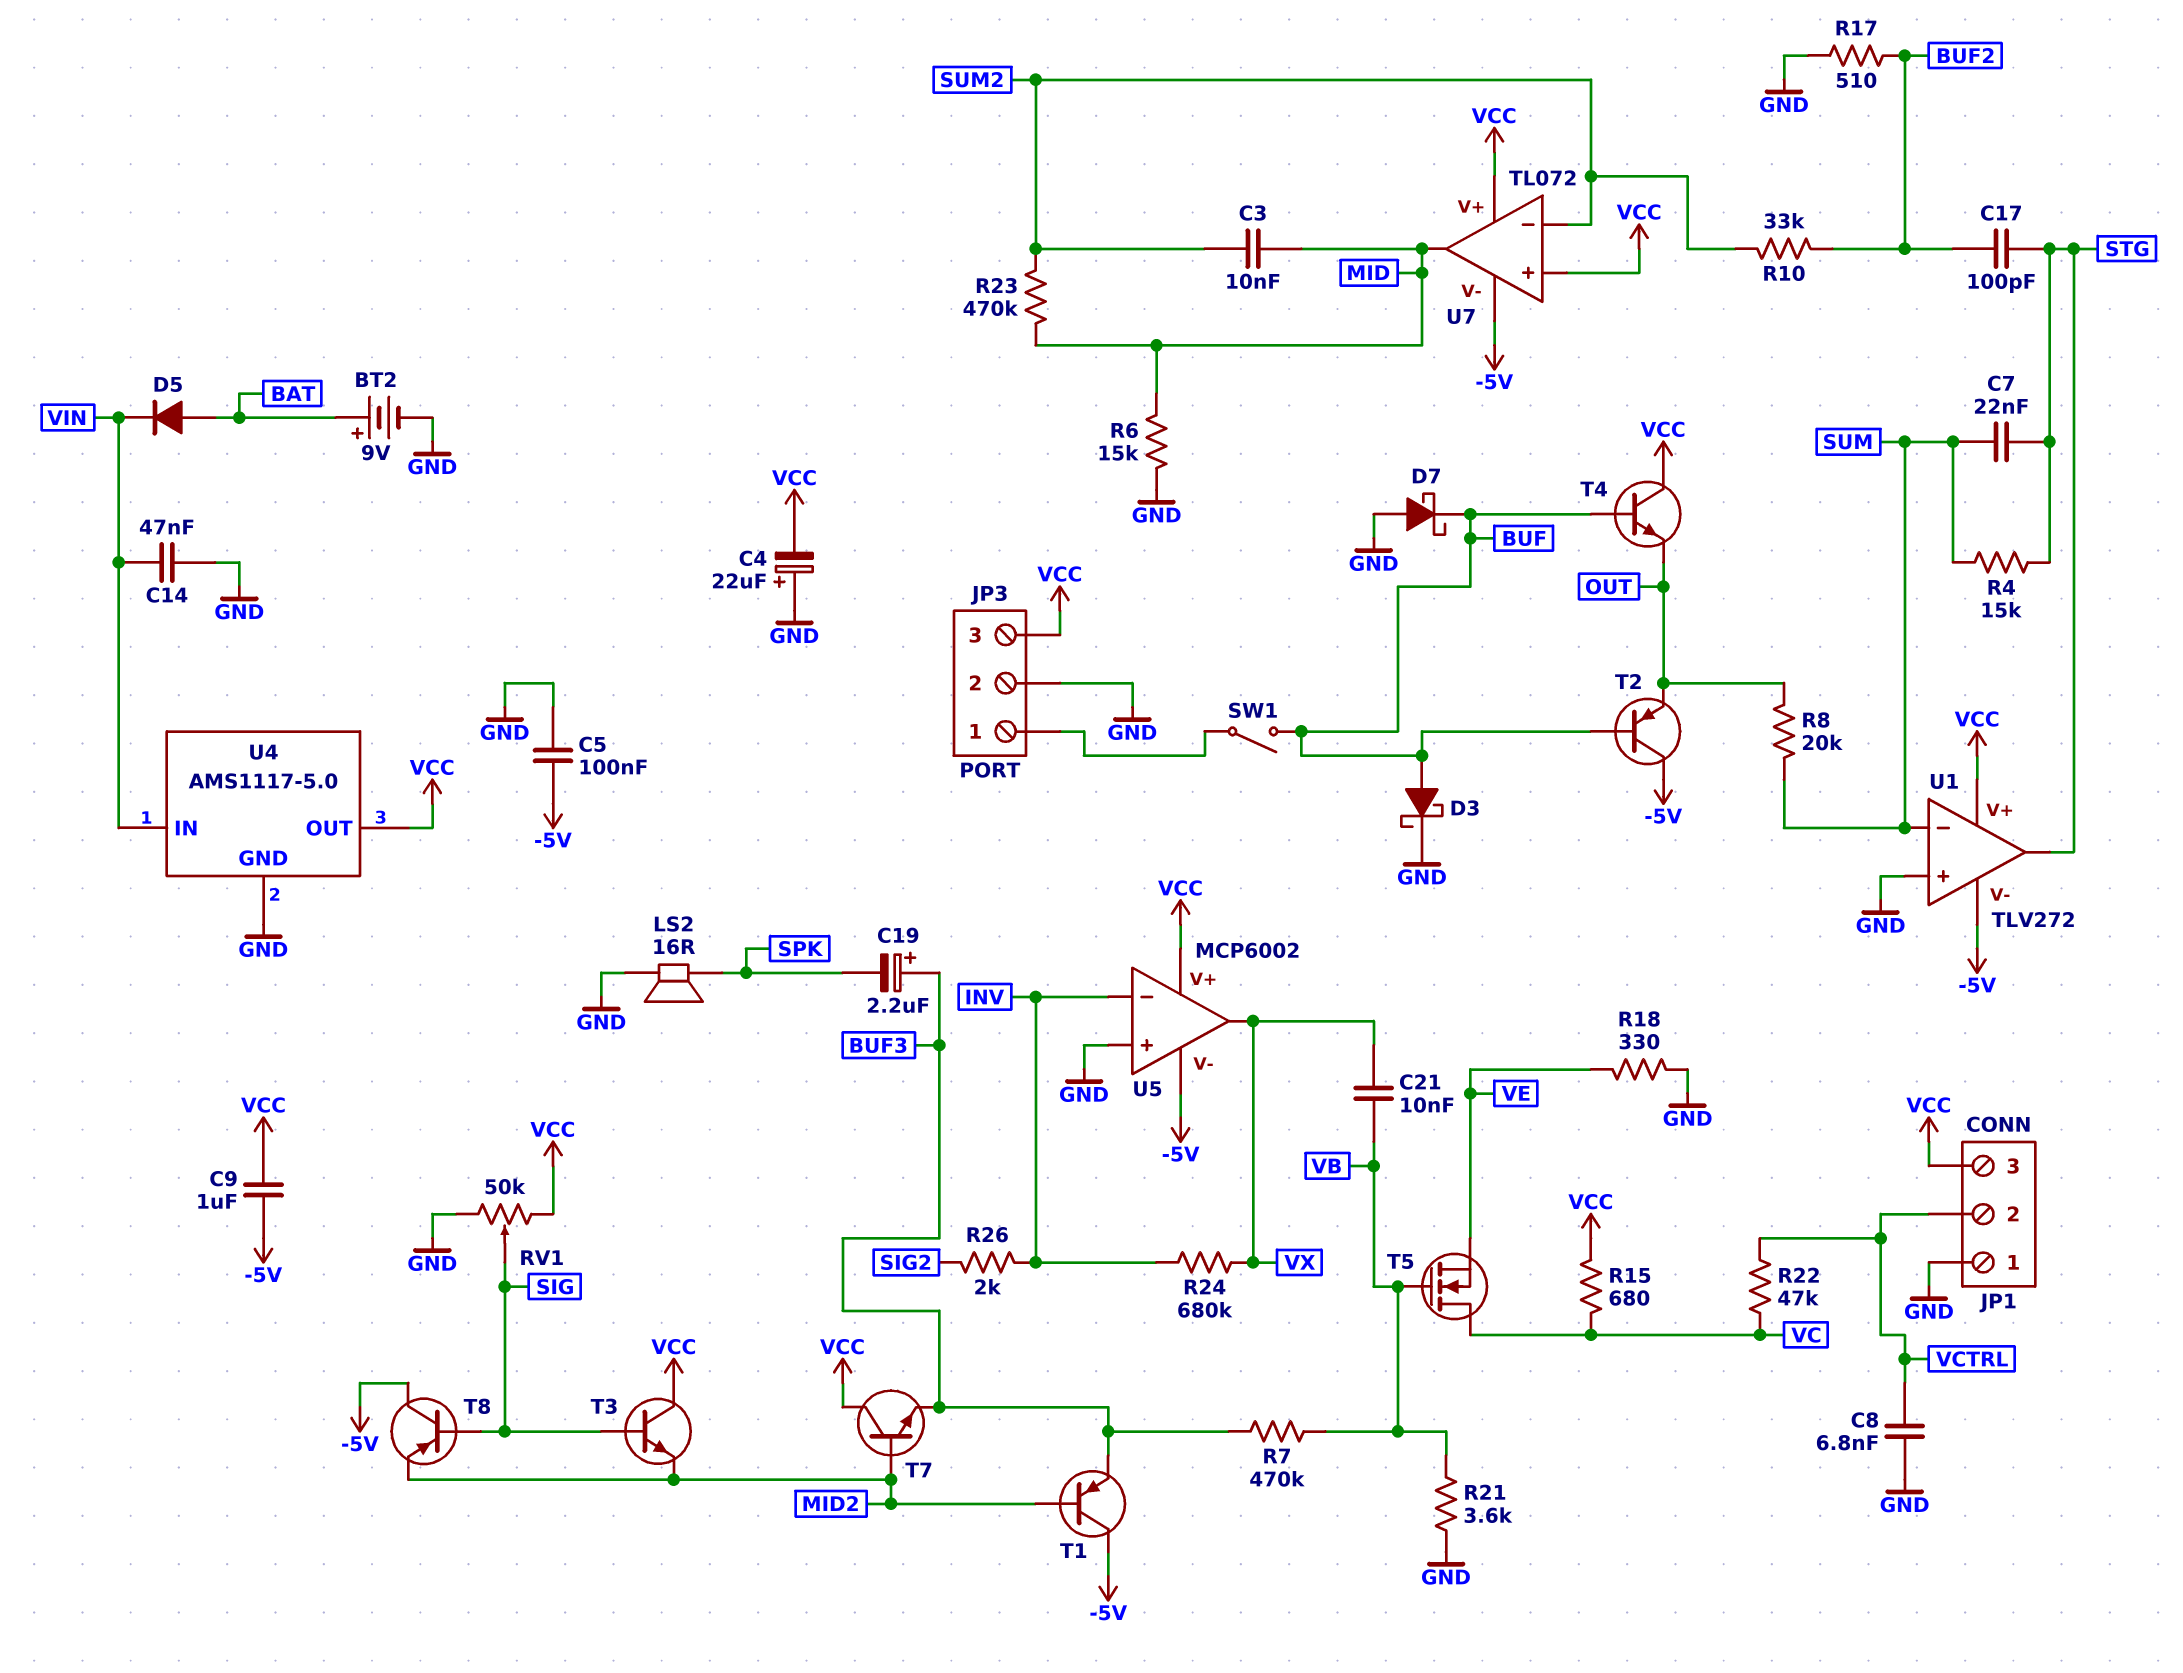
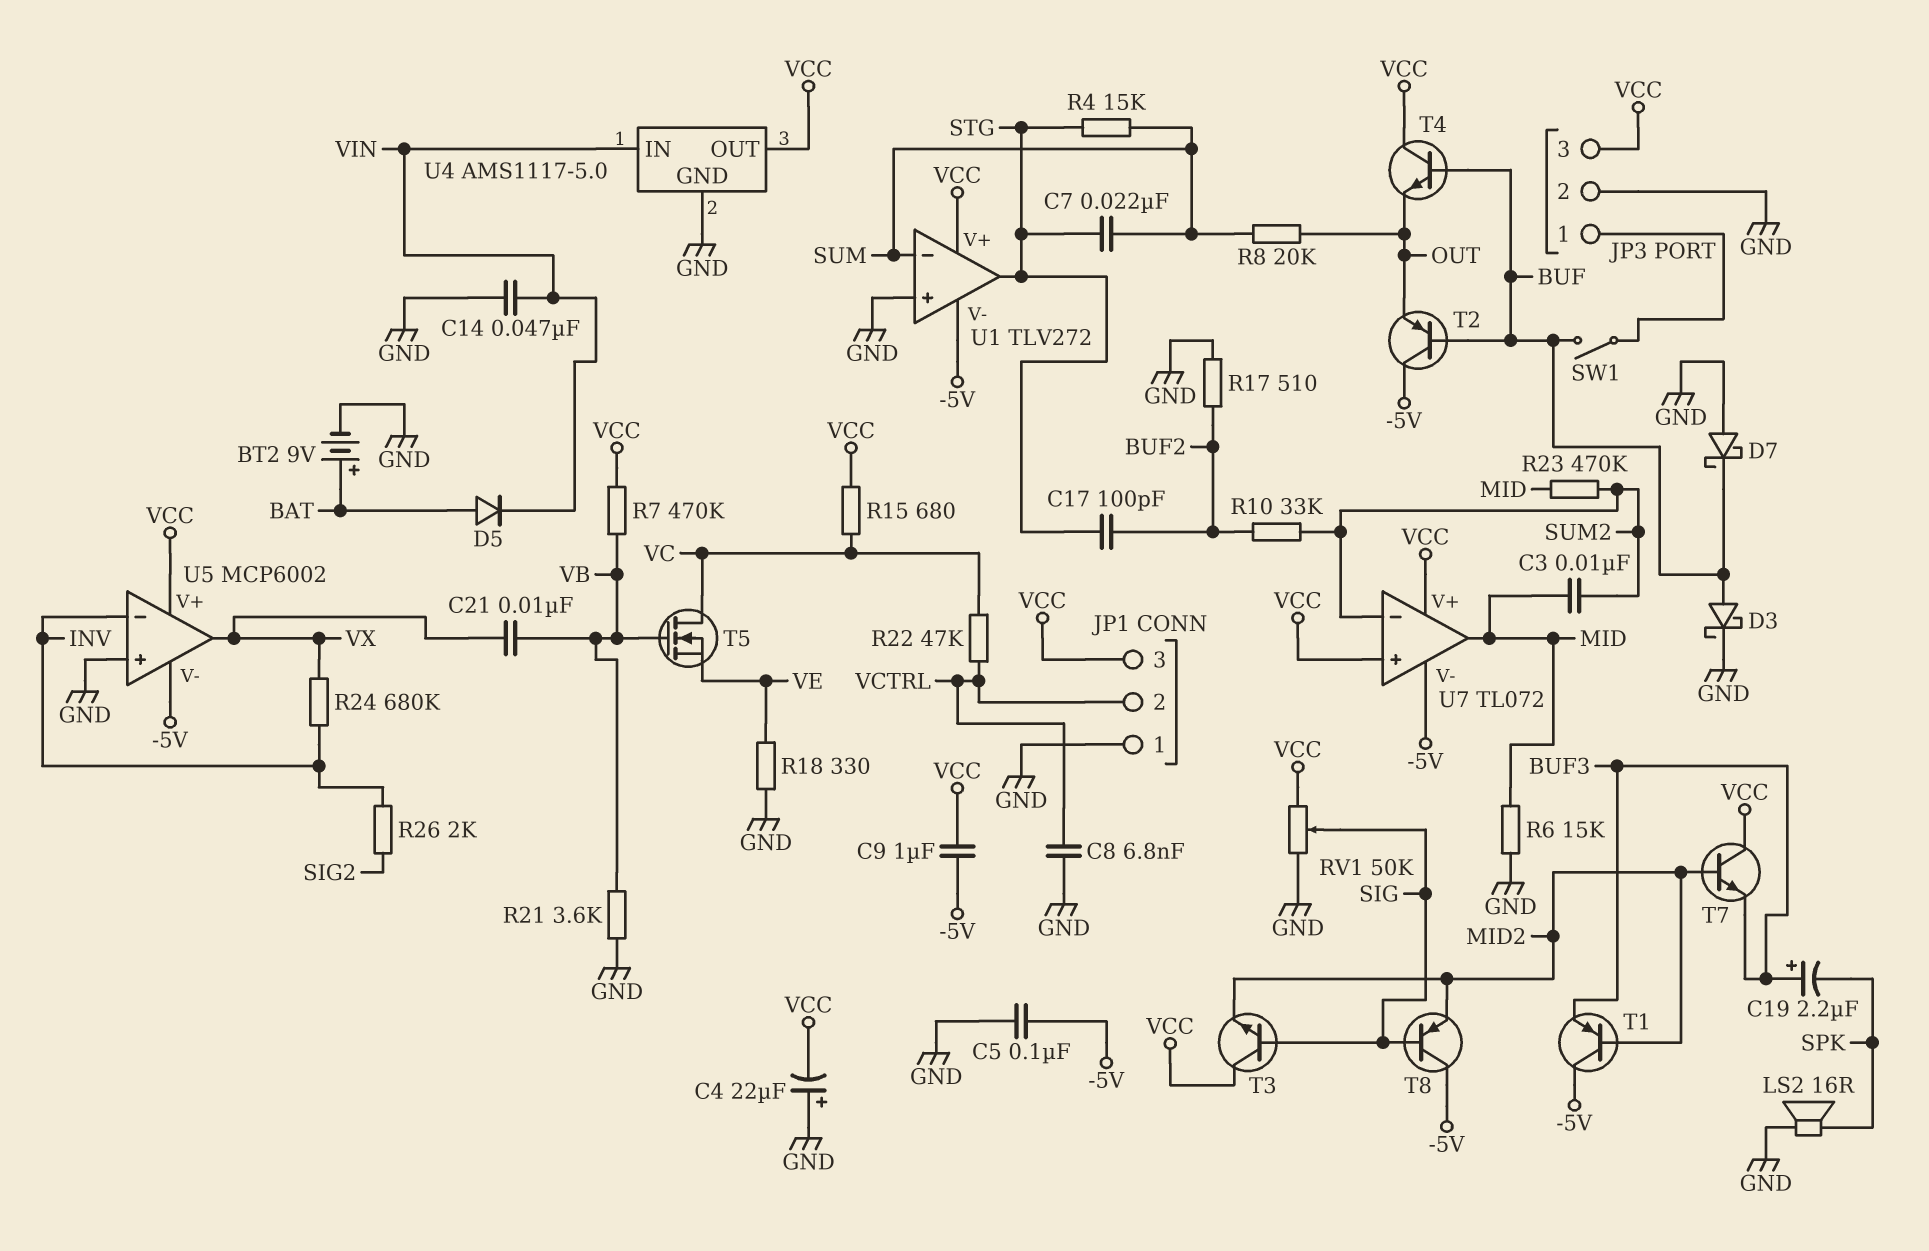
R7: 470k (BUF3, VB) -> 470k (VB, VCC)

